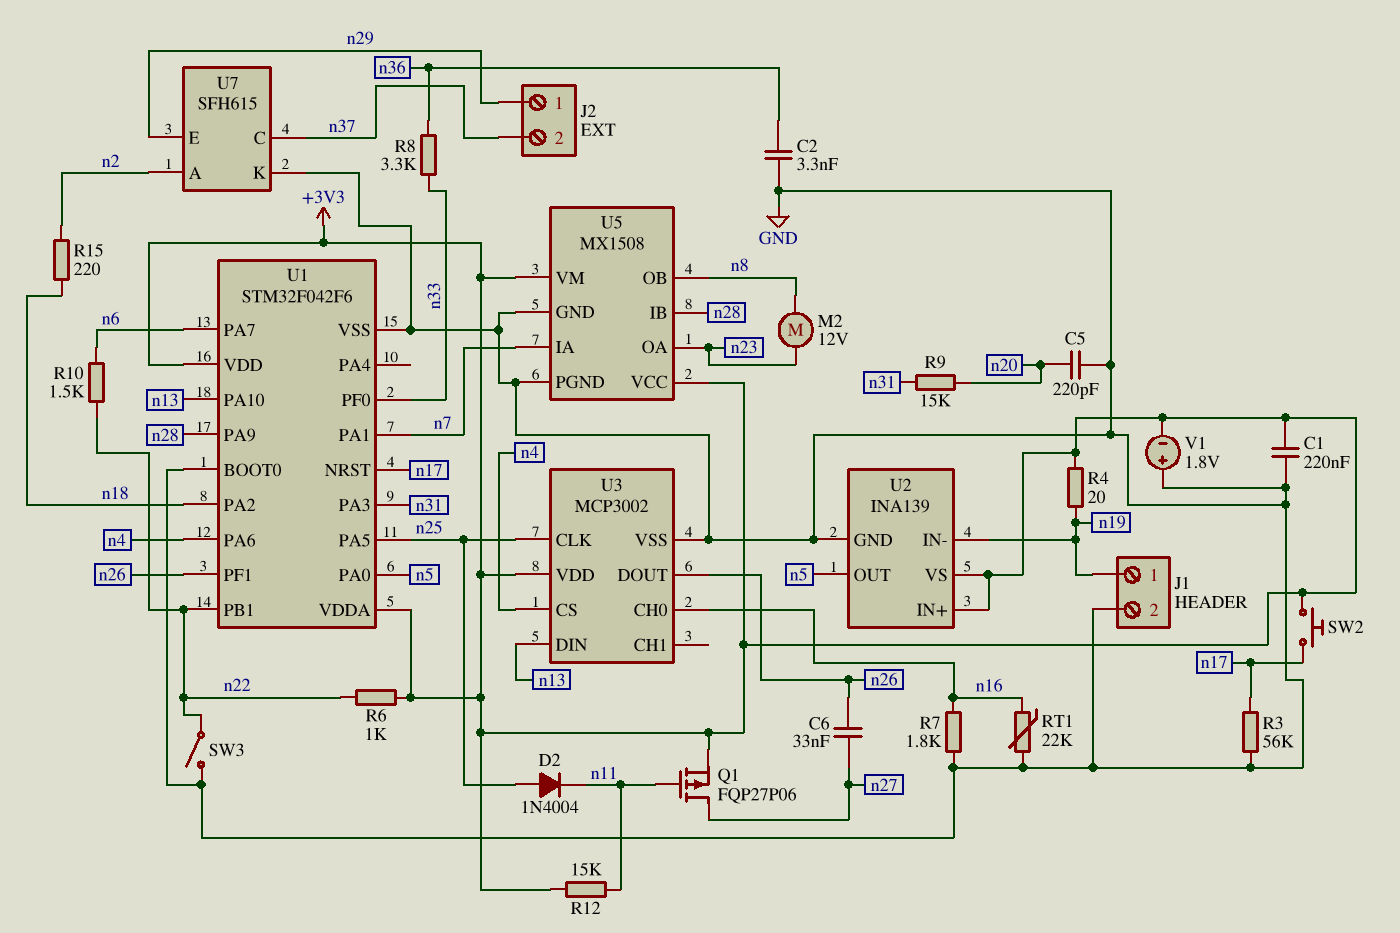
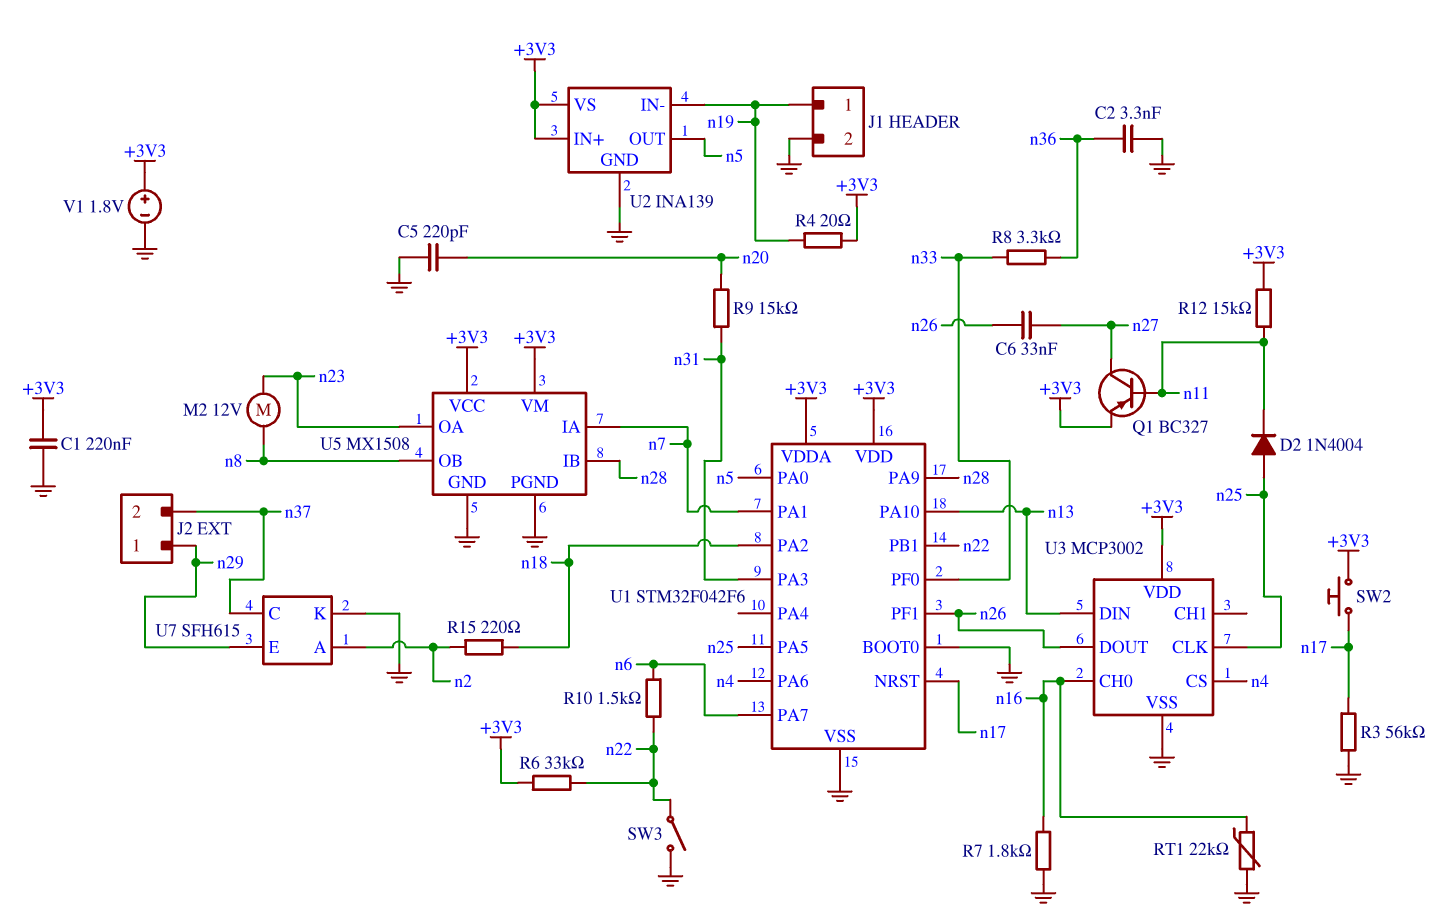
Q1: PMOS FQP27P06 (G n11, D n27, S +3V3) -> PNP BC327 (B n11, C n27, E +3V3)
R6: 1k (+3V3, n22) -> 33k (+3V3, n22)
V1: 1.8V (plus GND, minus +3V3) -> 1.8V (plus +3V3, minus GND)

